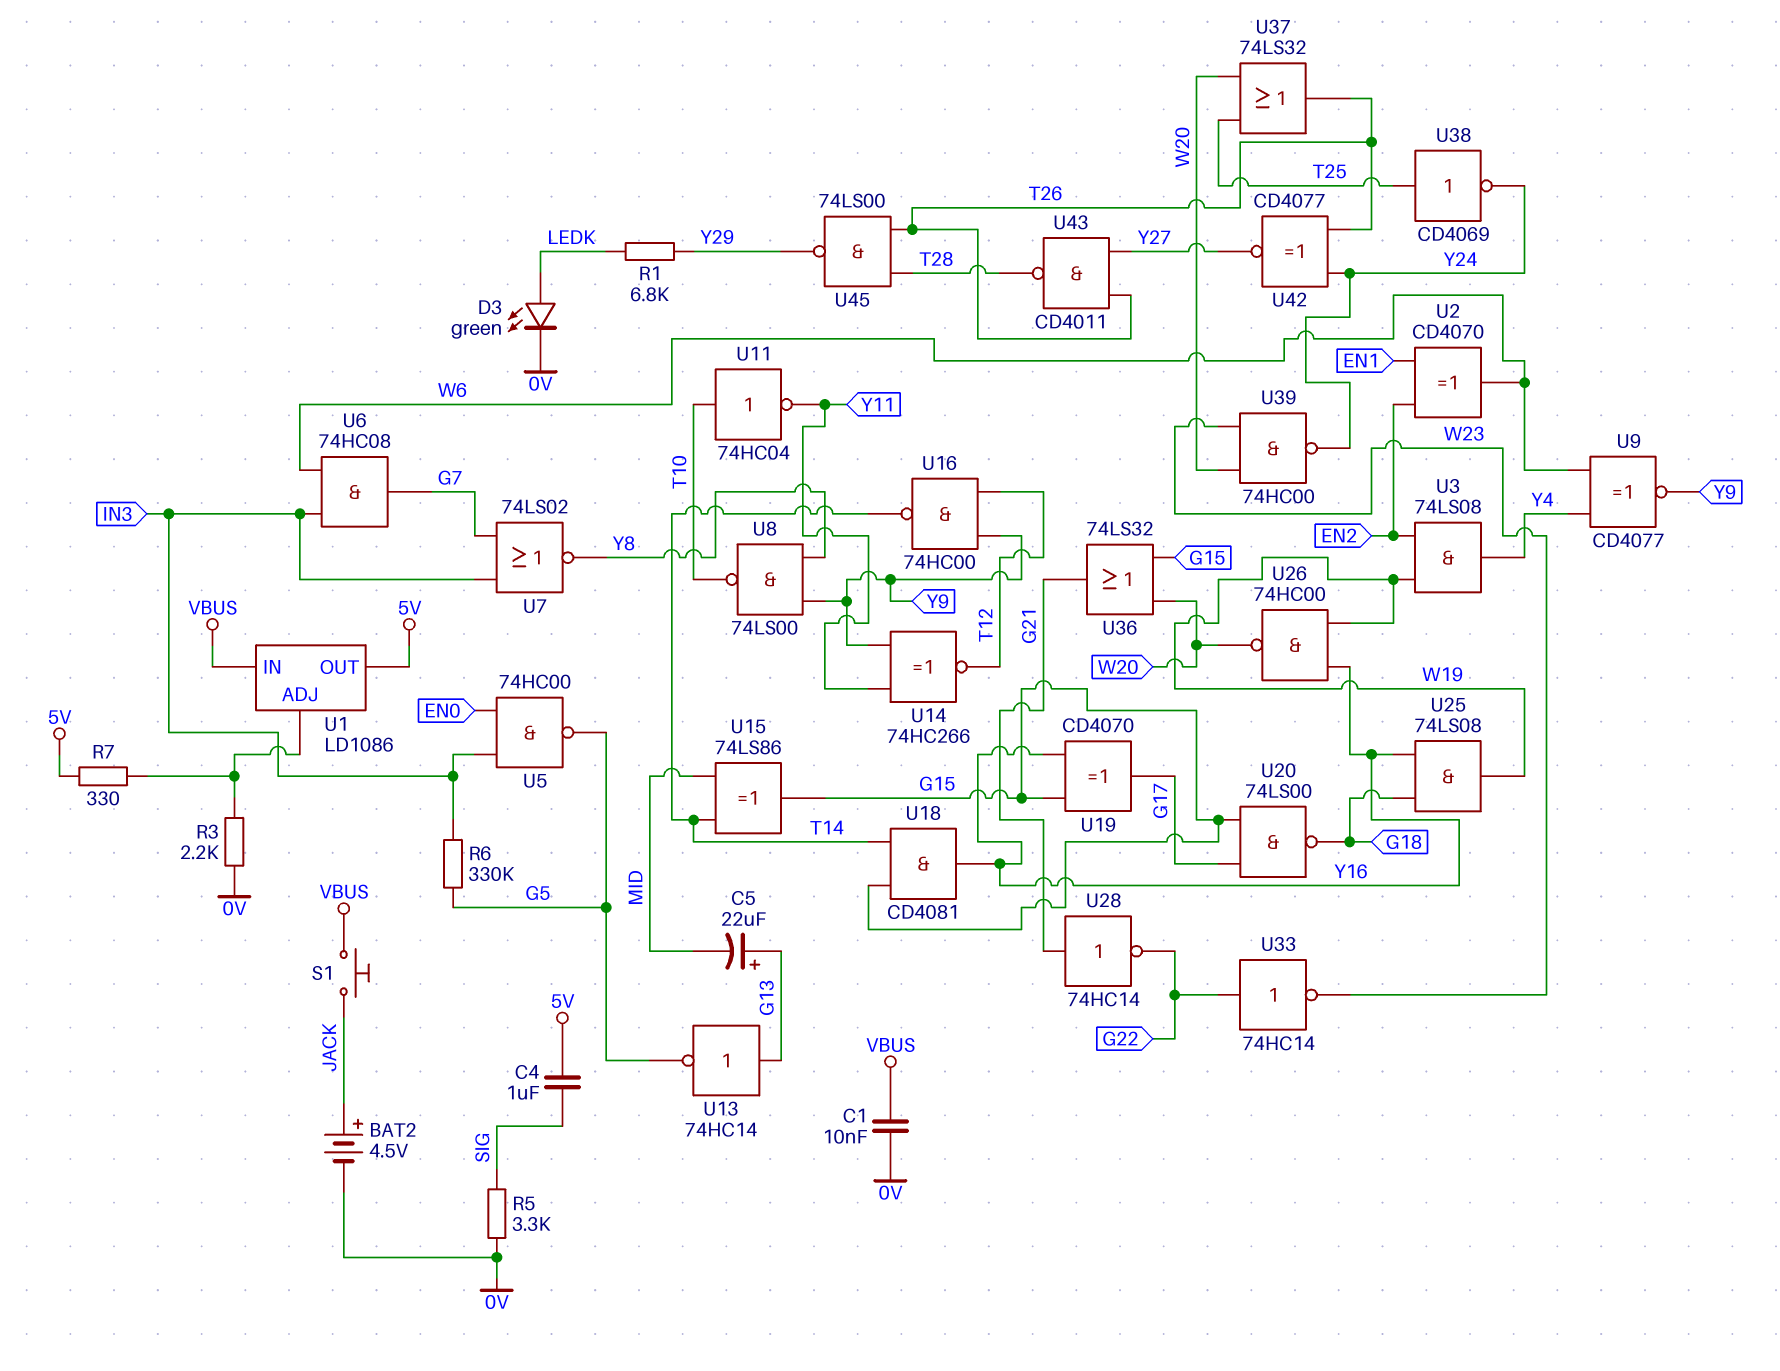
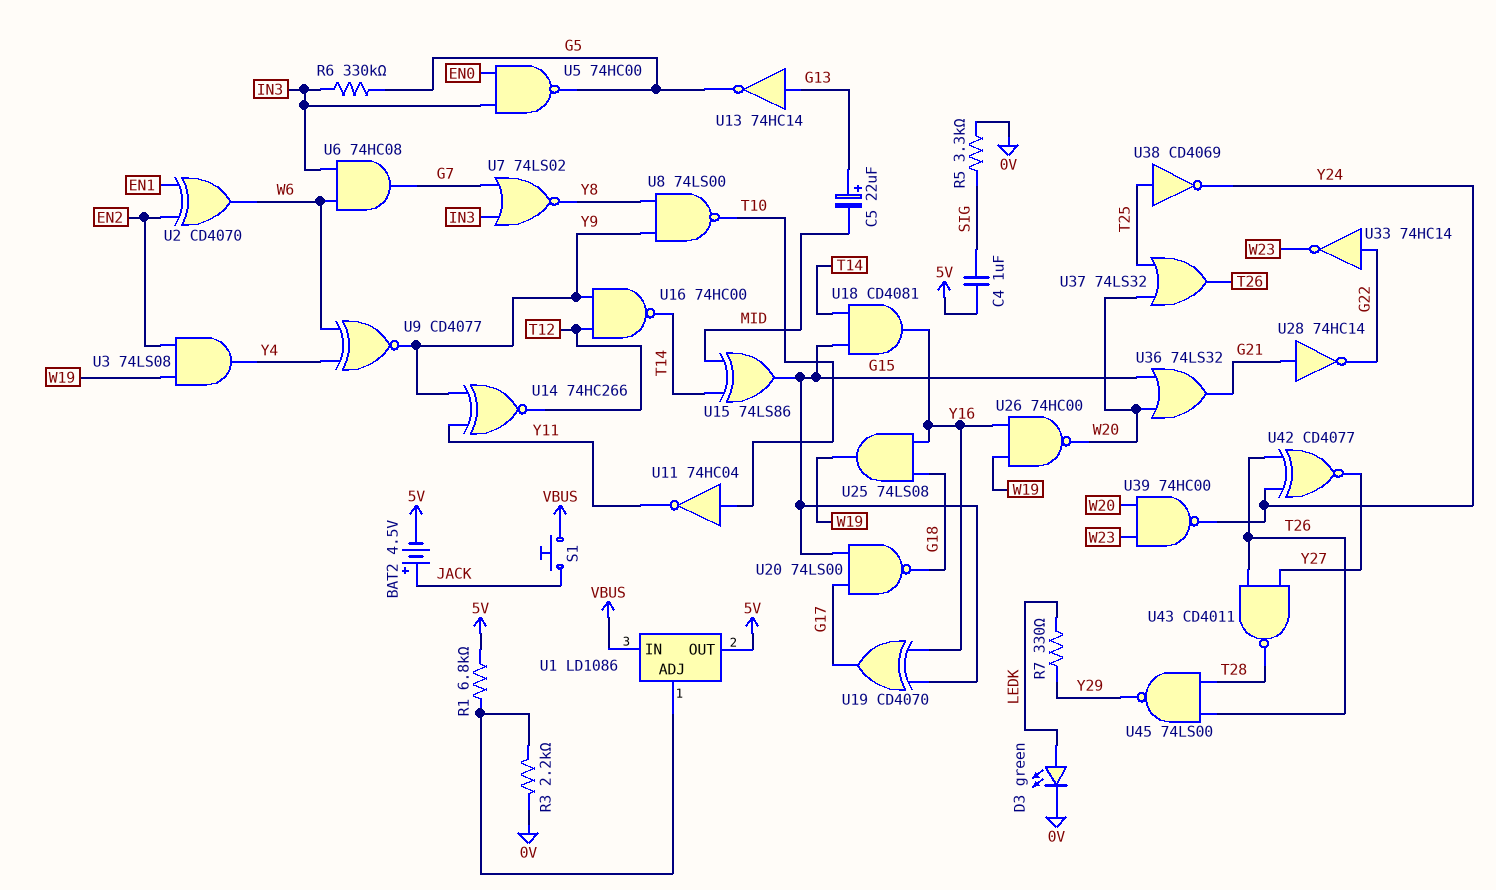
BAT2: 4.5V (plus JACK, minus 0V) -> 4.5V (plus JACK, minus 5V)
C1: 10nF (0V, VBUS) -> none
R1: 6.8k (LEDK, Y29) -> 6.8k (5V, U1/ADJ)
R7: 330 (5V, U1/ADJ) -> 330 (LEDK, Y29)

